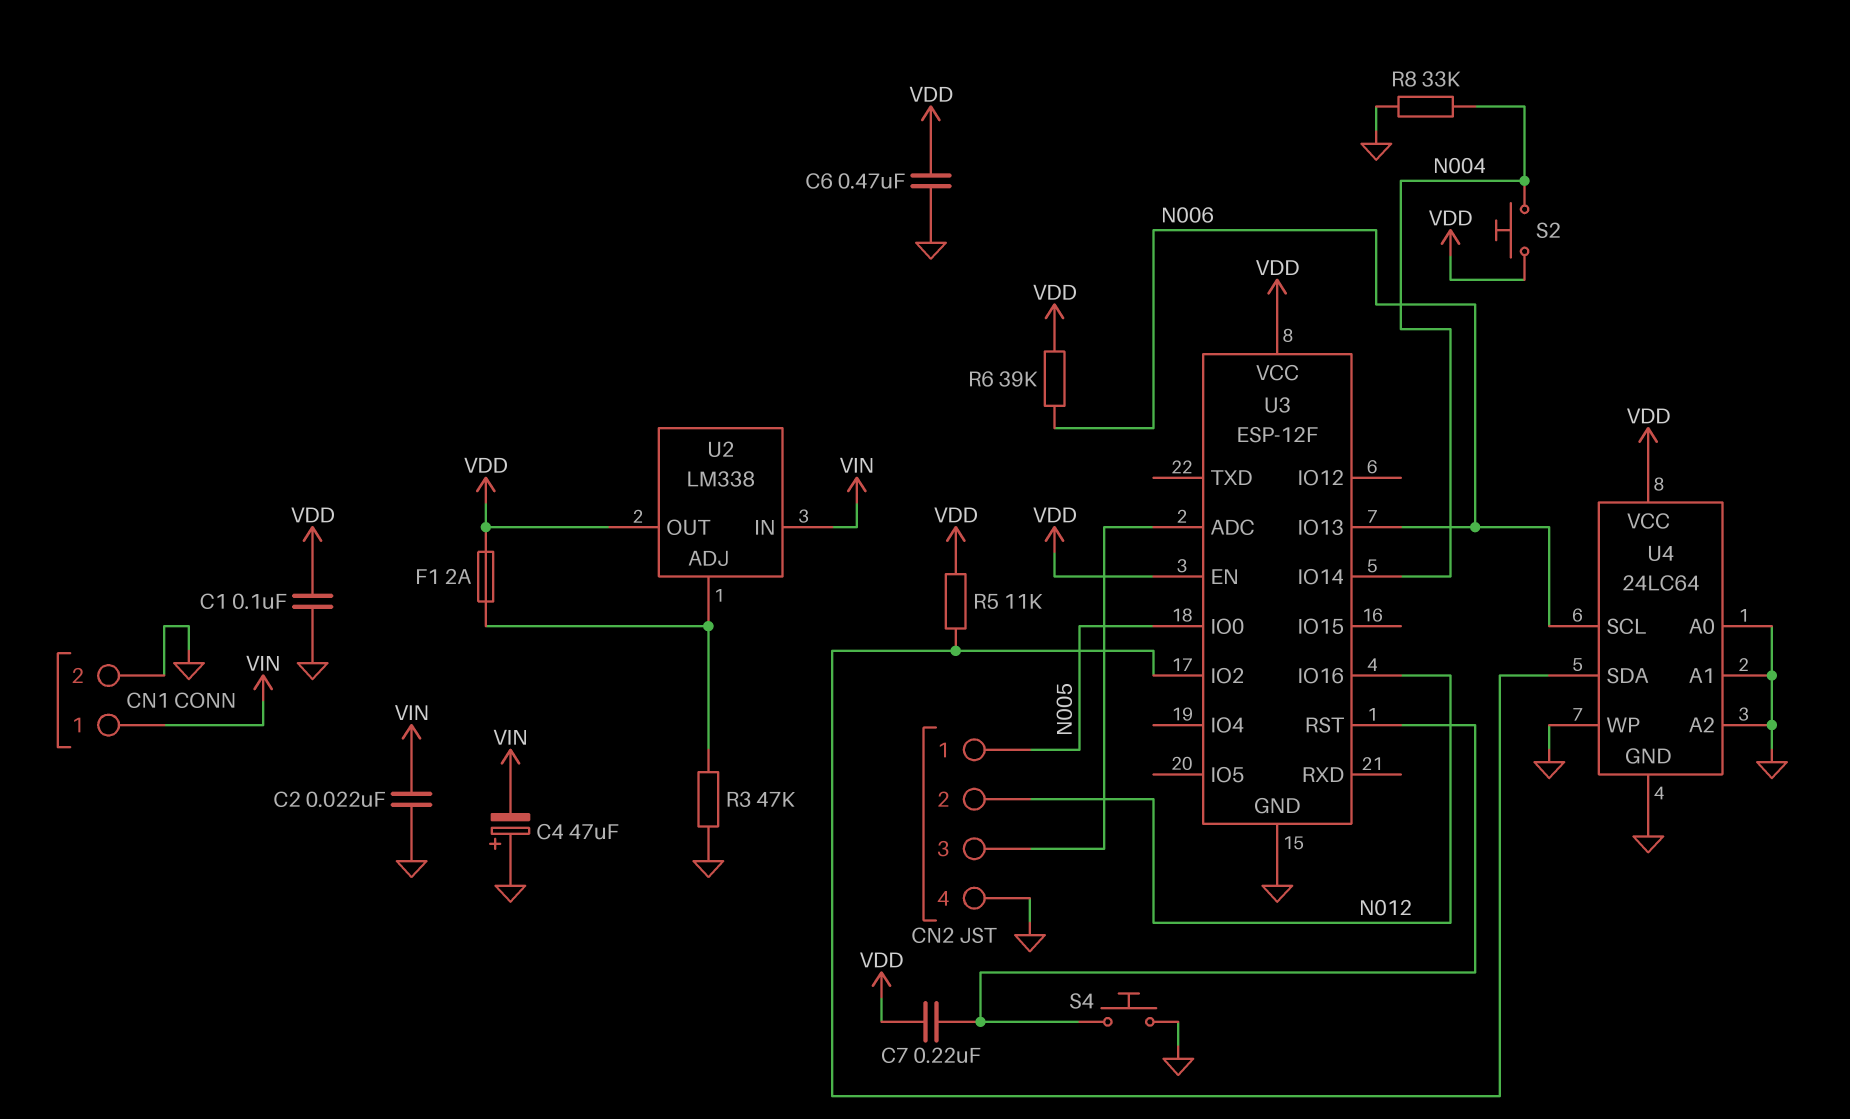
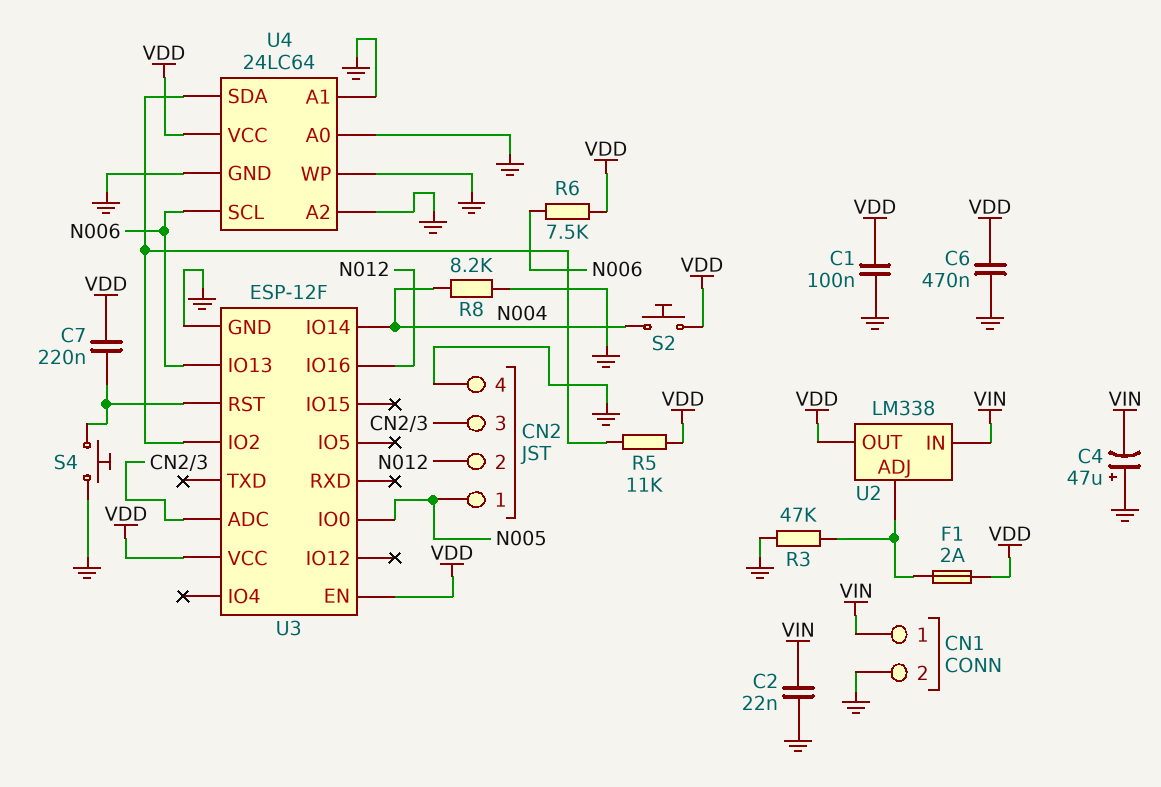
R6: 39k (N006, VDD) -> 7.5k (N006, VDD)
R8: 33k (GND, N004) -> 8.2k (GND, N004)

